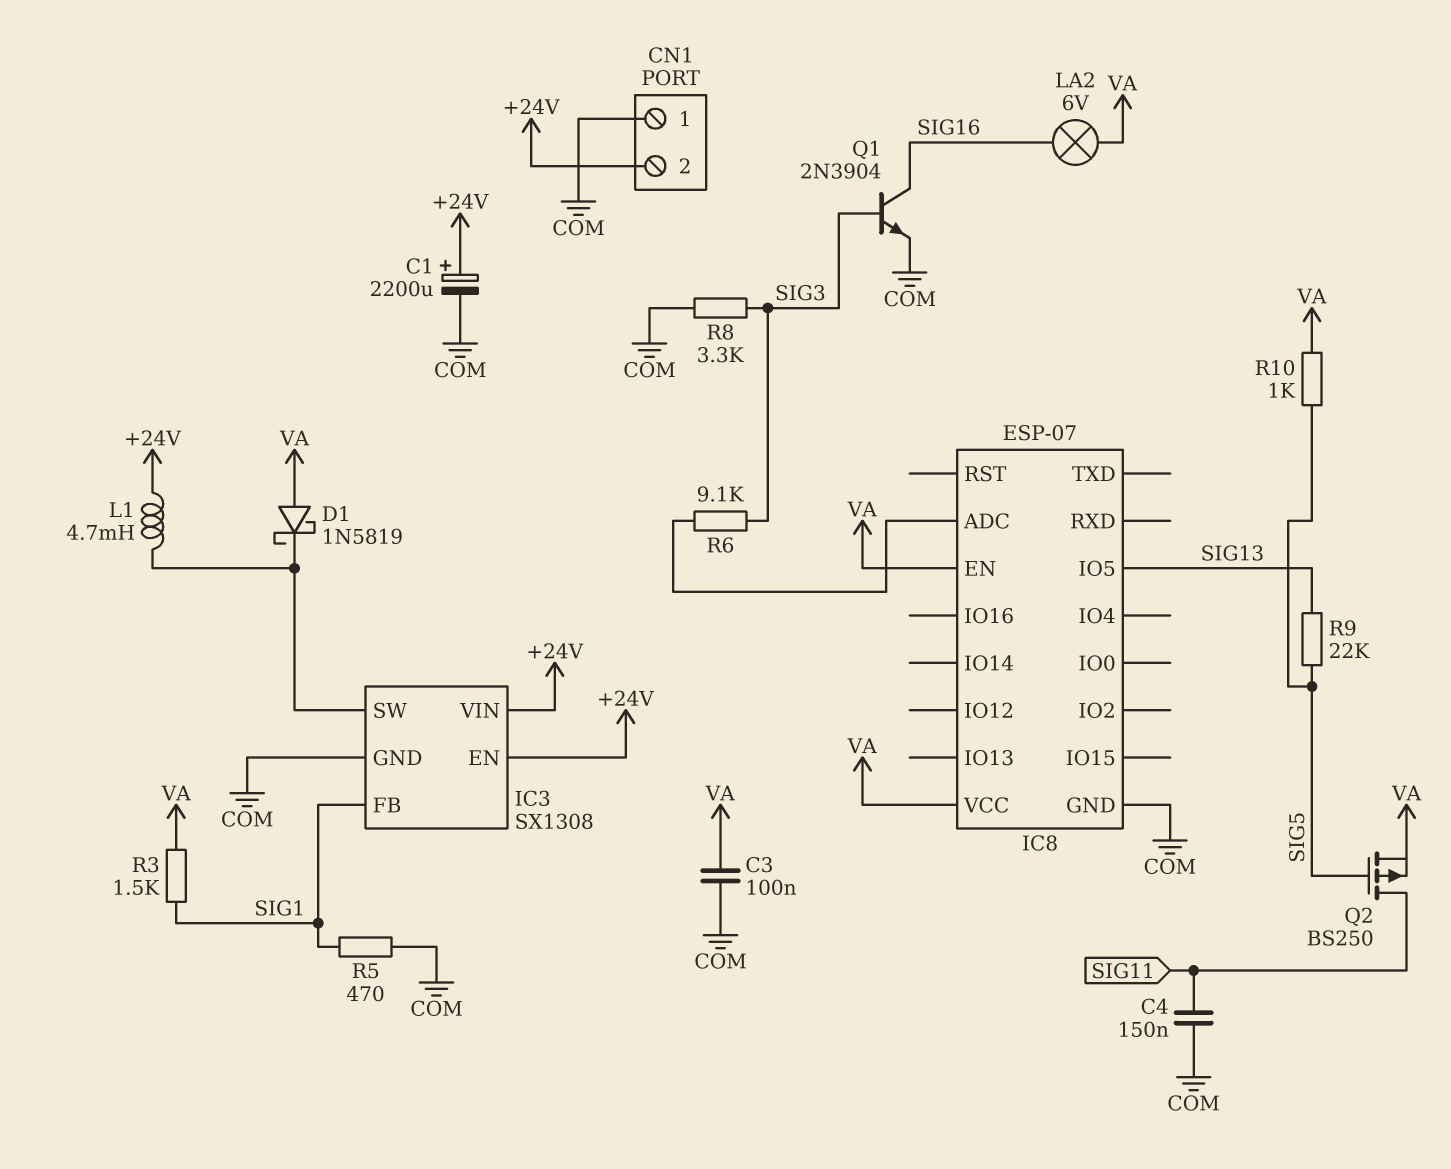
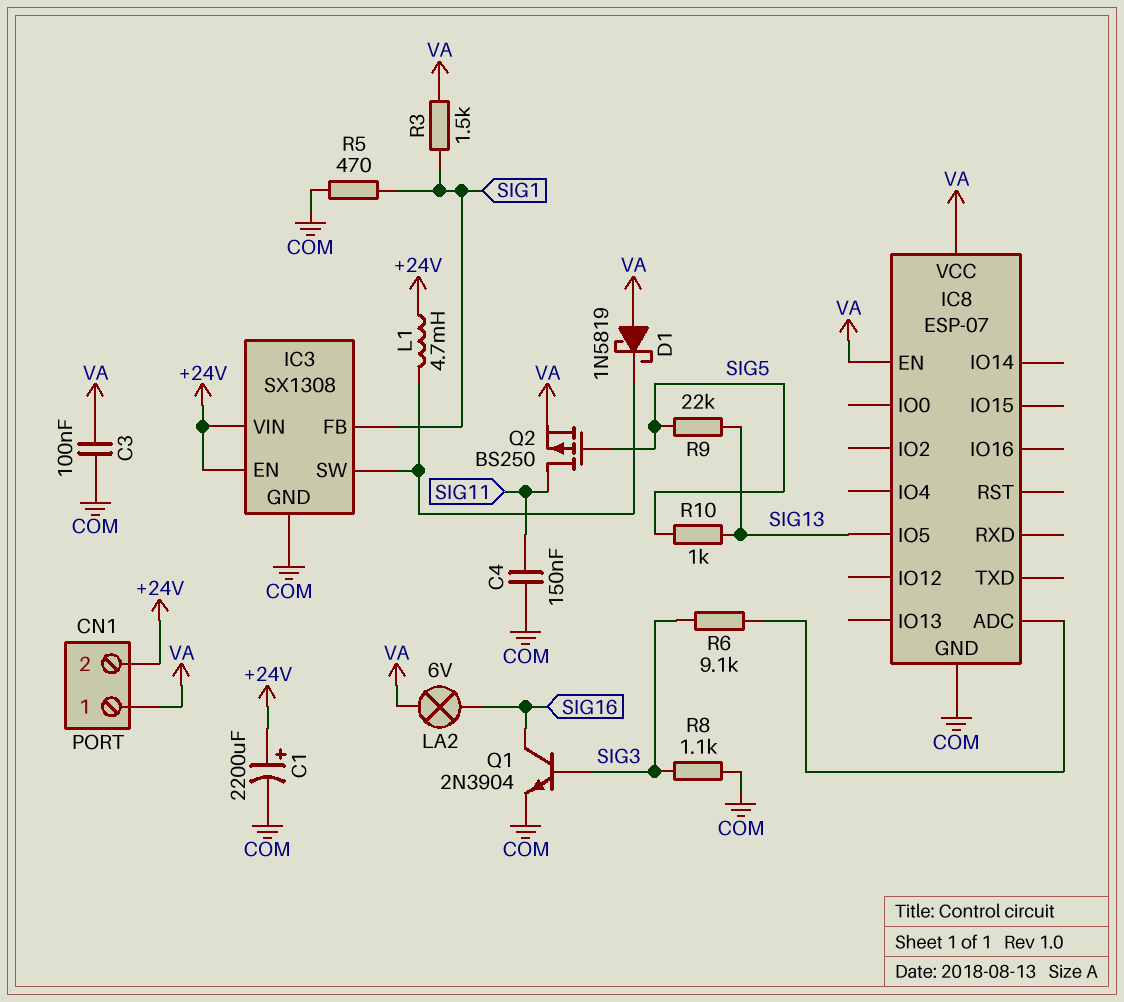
CN1 pin 1: COM -> VA
R8: 3.3k (COM, SIG3) -> 1.1k (COM, SIG3)
R10: 1k (SIG5, VA) -> 1k (SIG5, SIG13)

